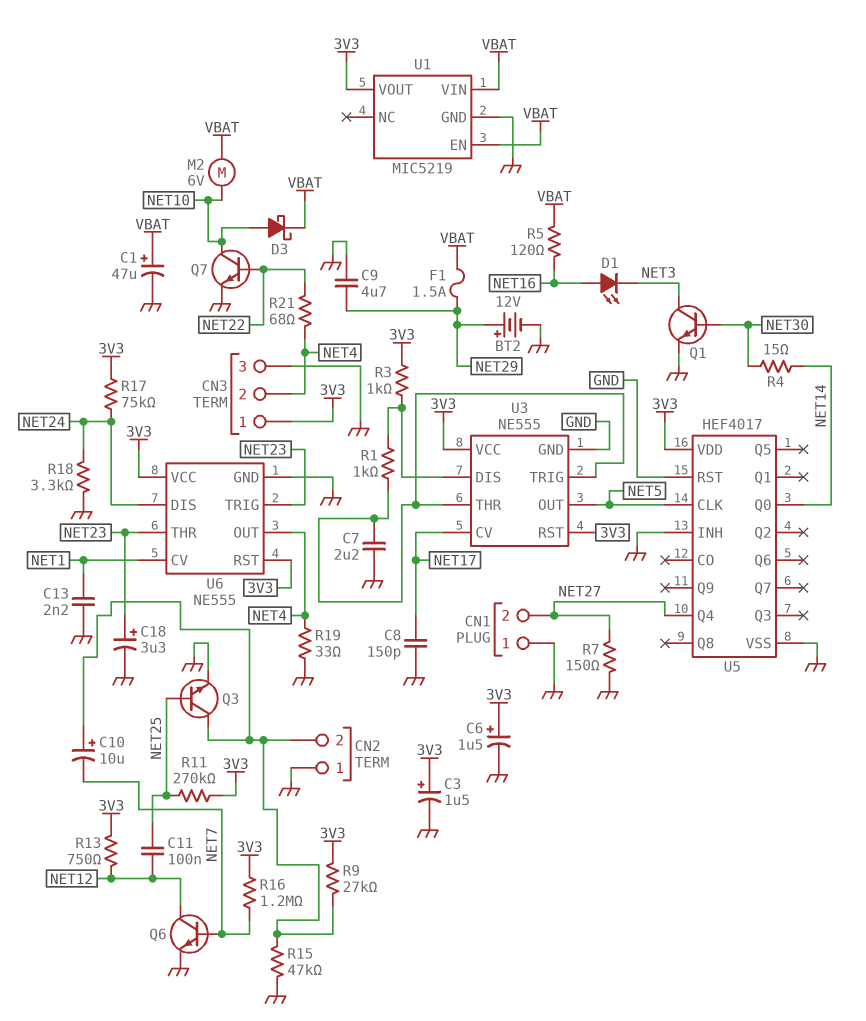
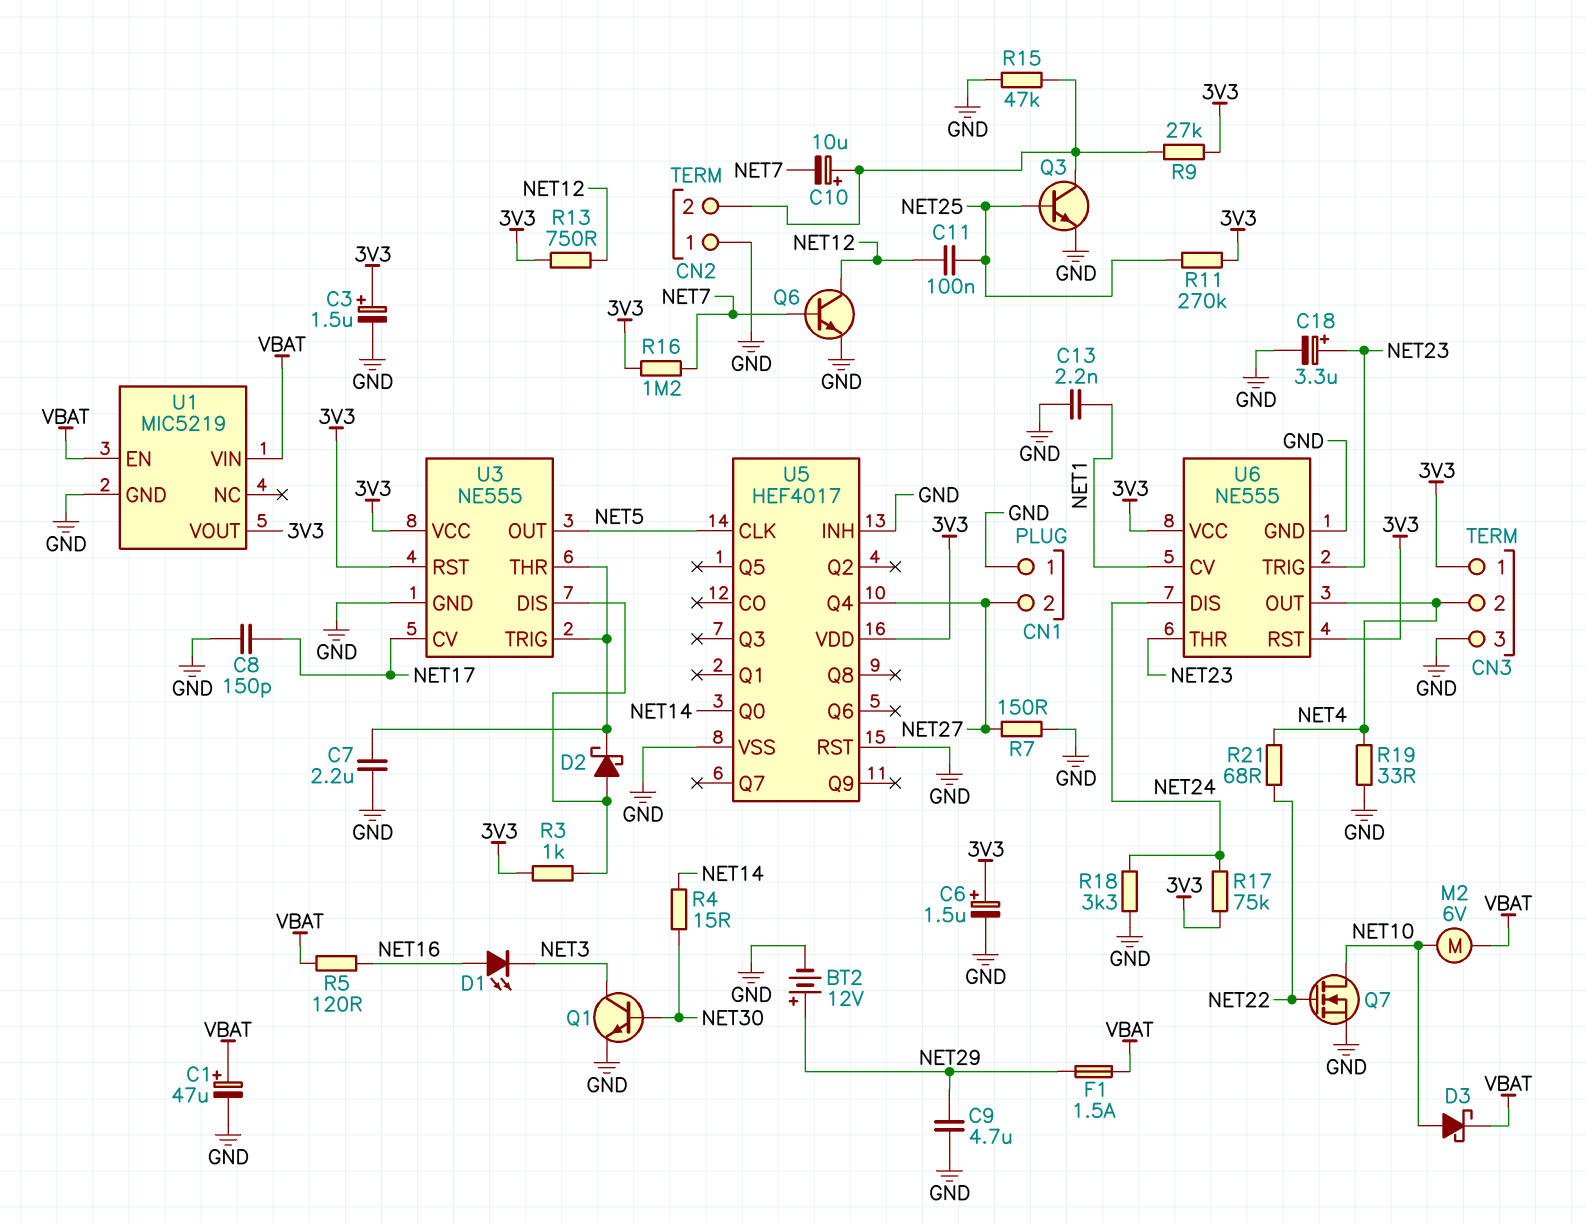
D2: none -> schottky (A U3/DIS, K U3/THR)
Q7: NPN (B NET22, C NET10, E GND) -> NMOS (G NET22, D NET10, S GND)
R1: 1k (U3/DIS, U3/THR) -> none

